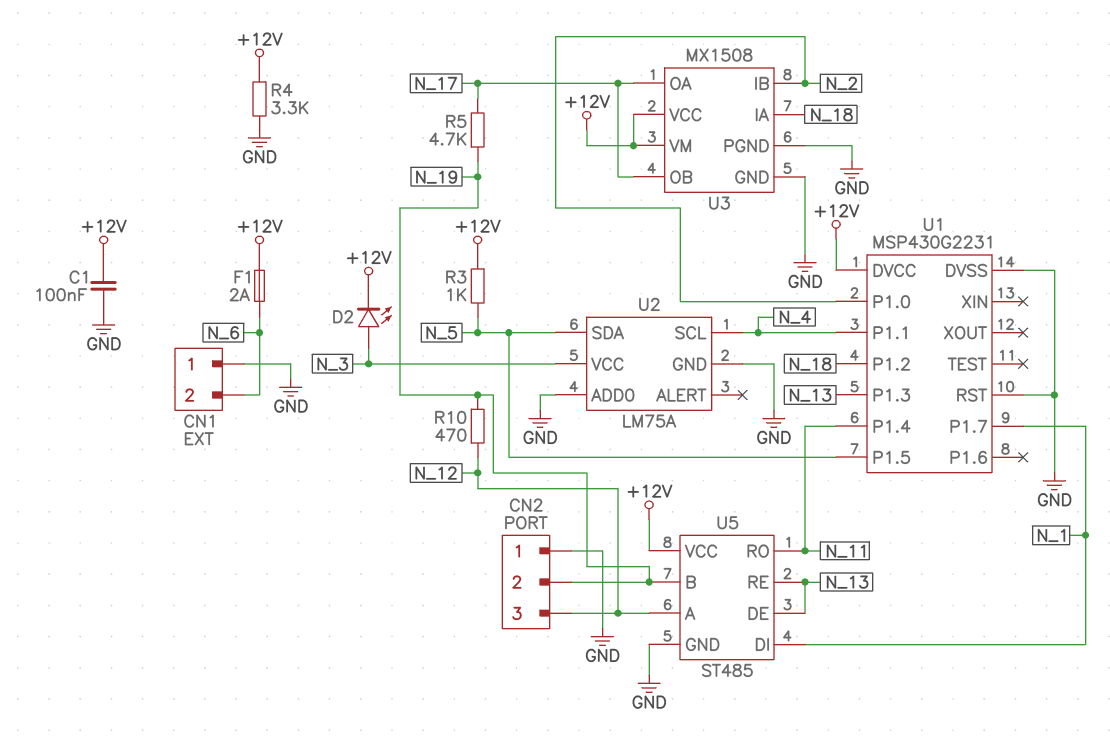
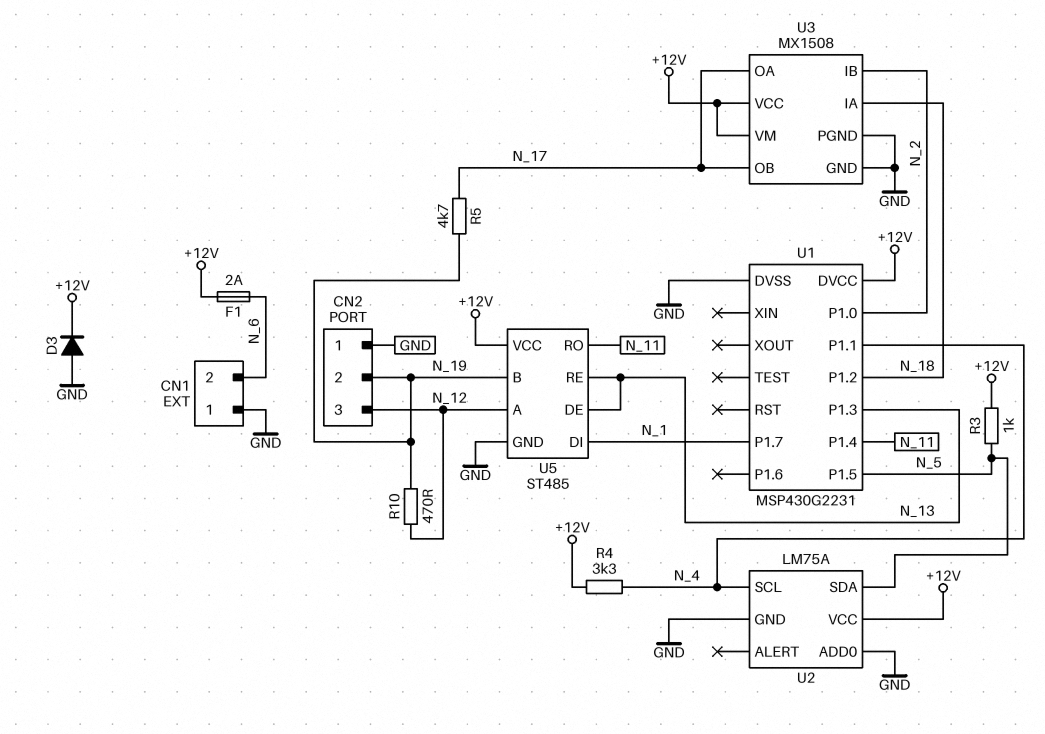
C1: 100nF (+12V, GND) -> none
D2: LED (A N_3, K +12V) -> none
D3: none -> diode (A GND, K +12V)
R4: 3.3k (+12V, GND) -> 3.3k (+12V, N_4)
U1 pin RST: GND -> none
U2 pin VCC: N_3 -> +12V

